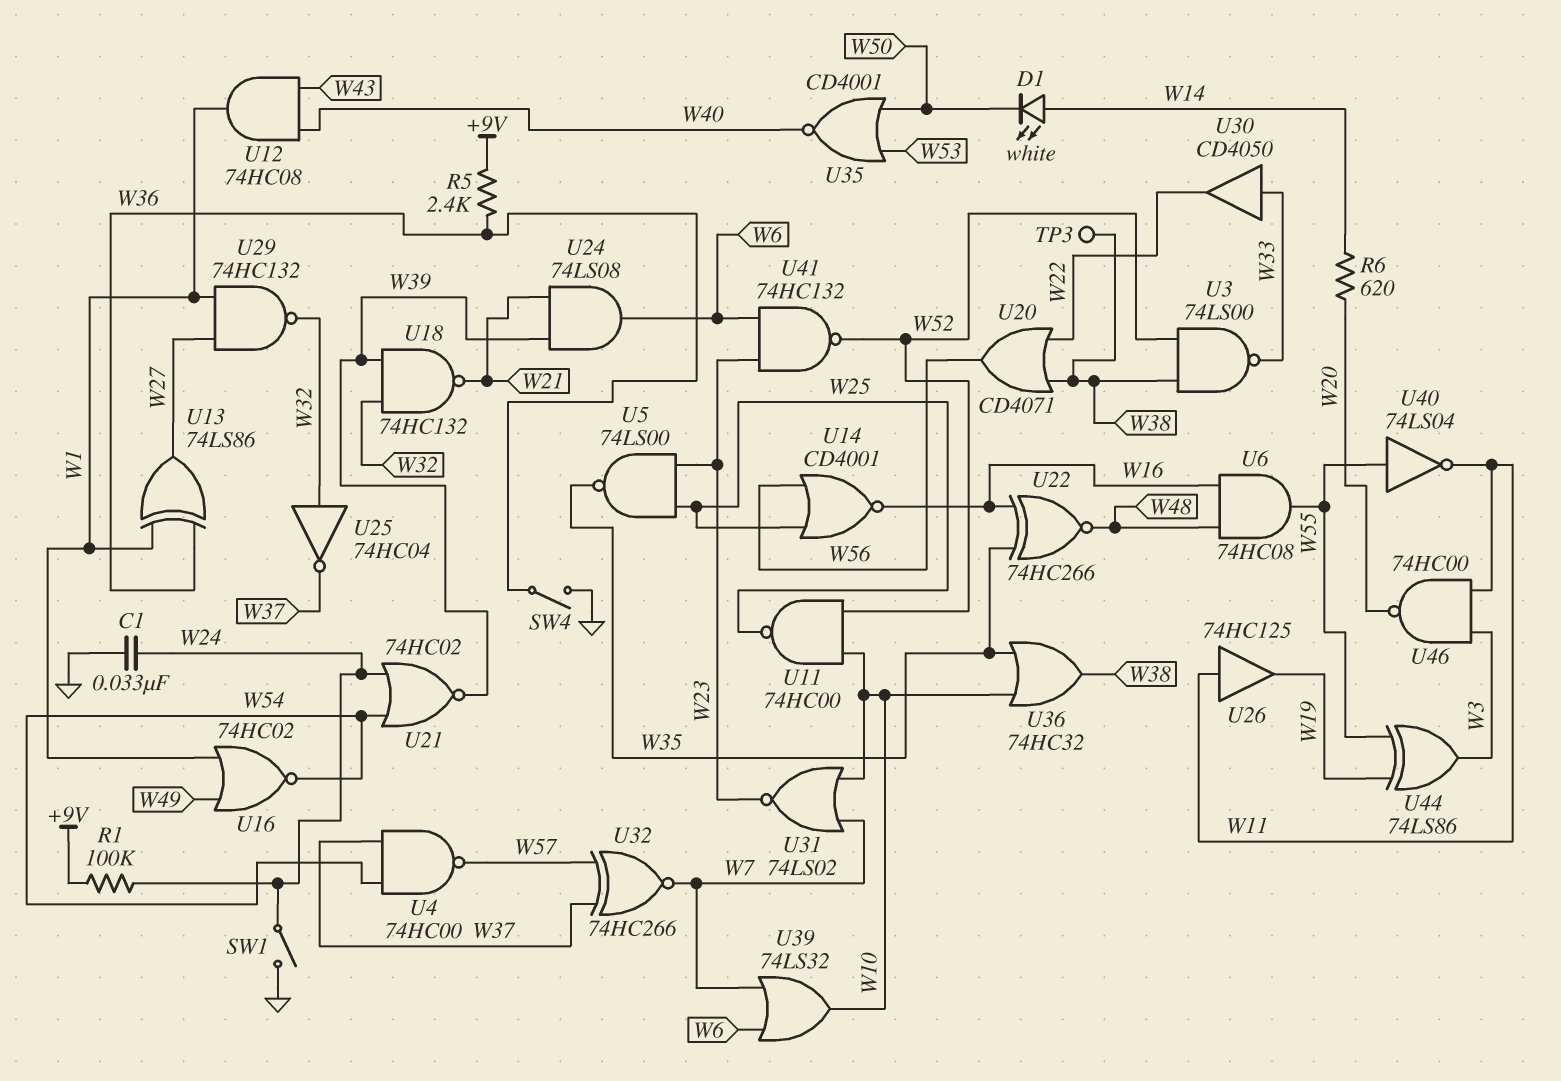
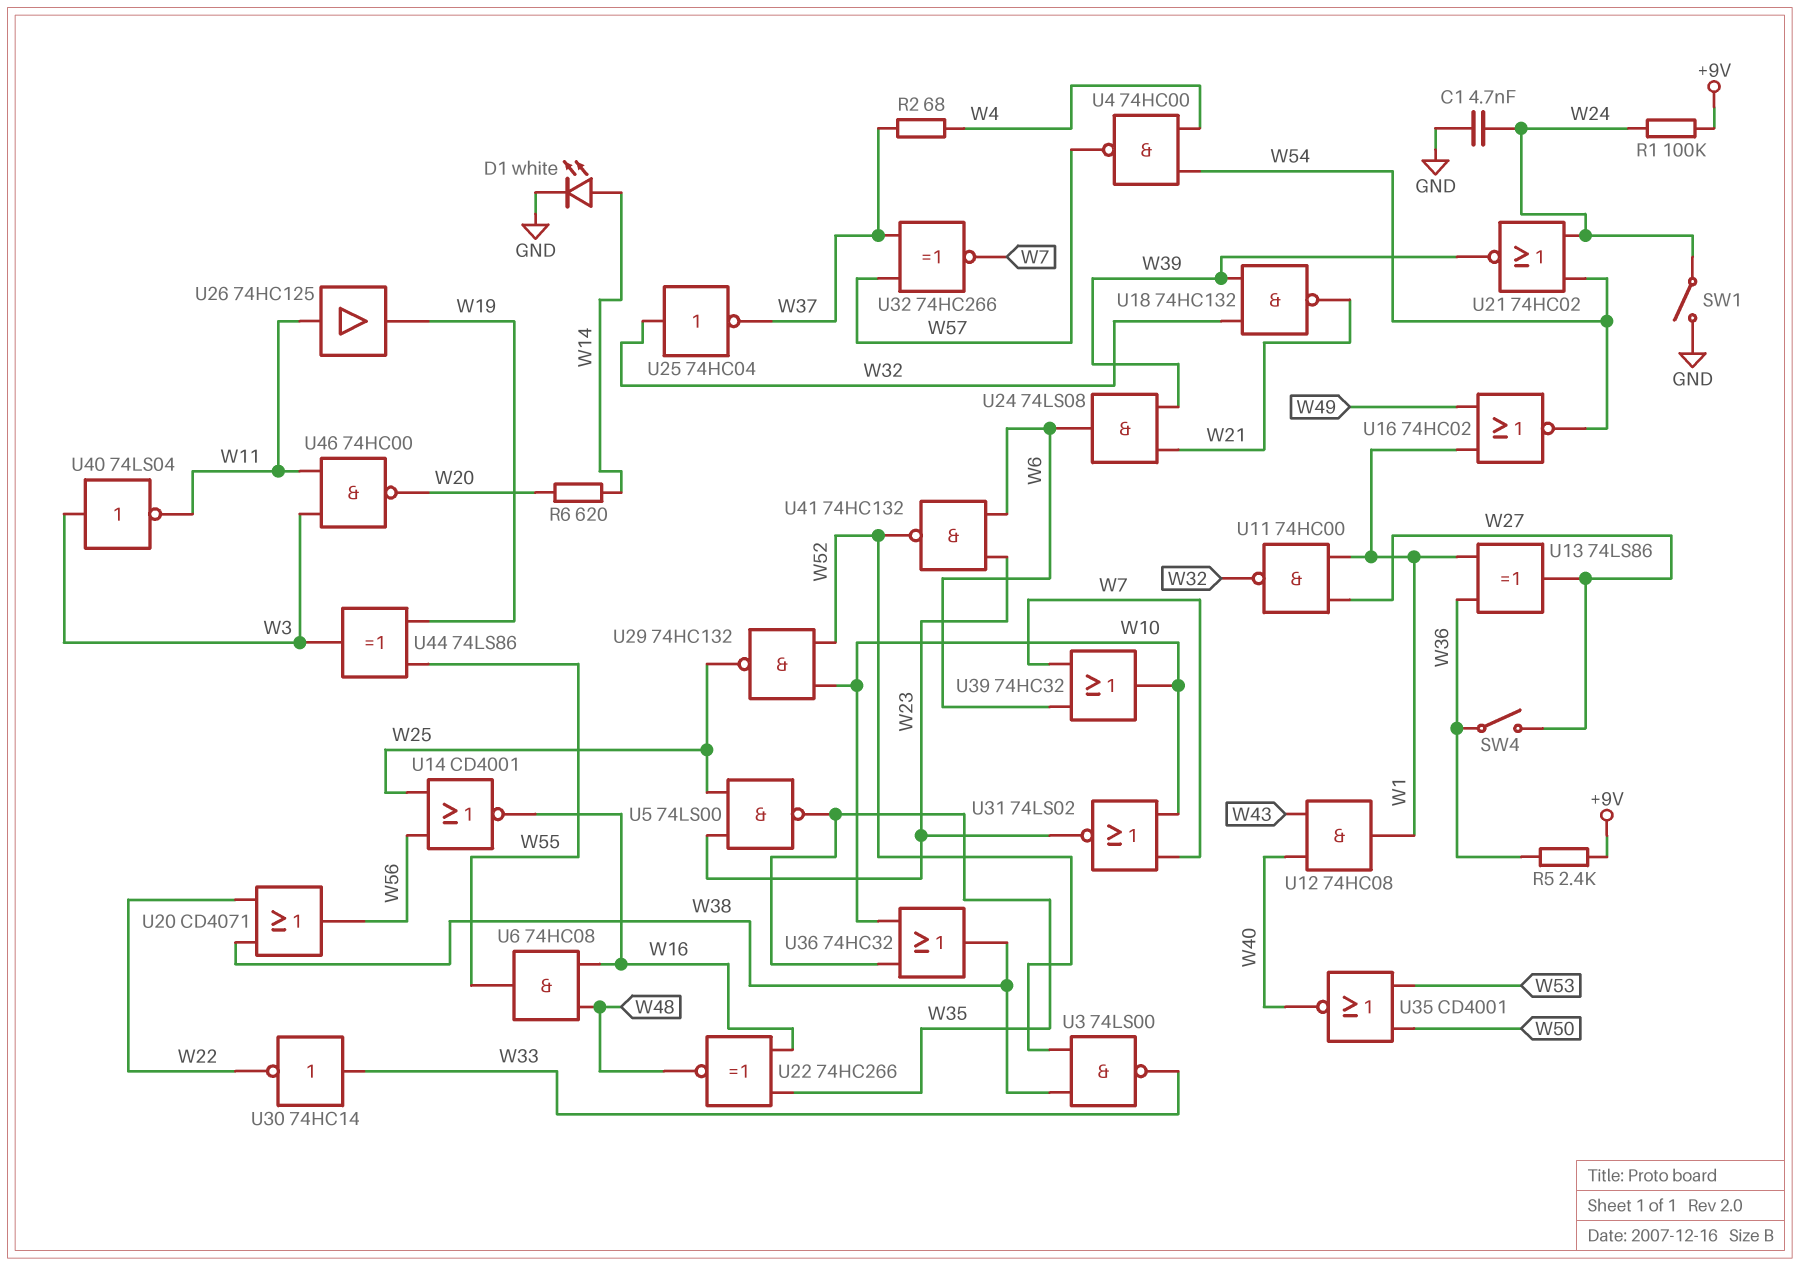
C1: 33nF (GND, W24) -> 4.7nF (GND, W24)
D1: LED white (A W14, K W50) -> LED white (A W14, K GND)
R2: none -> 68 (W4, W37)
SW4: switch (GND, W36) -> switch (W27, W36)
TP3: test point (W38) -> none
U4: NAND 74HC00 (in W37, in W54, out W57) -> NAND 74HC00 (in W4, in W54, out W57)
U11: NAND 74HC00 (in W10, in W52, out W25) -> NAND 74HC00 (in W1, in W27, out W32)
U29: NAND 74HC132 (in W1, in W27, out W32) -> NAND 74HC132 (in W10, in W52, out W25)
U30: buffer CD4050 (in W33, out W22) -> NOT 74HC14 (in W33, out W22)
U39: OR 74LS32 (in W6, in W7, out W10) -> OR 74HC32 (in W6, in W7, out W10)
U40: NOT 74LS04 (in W55, out W11) -> NOT 74LS04 (in W3, out W11)

